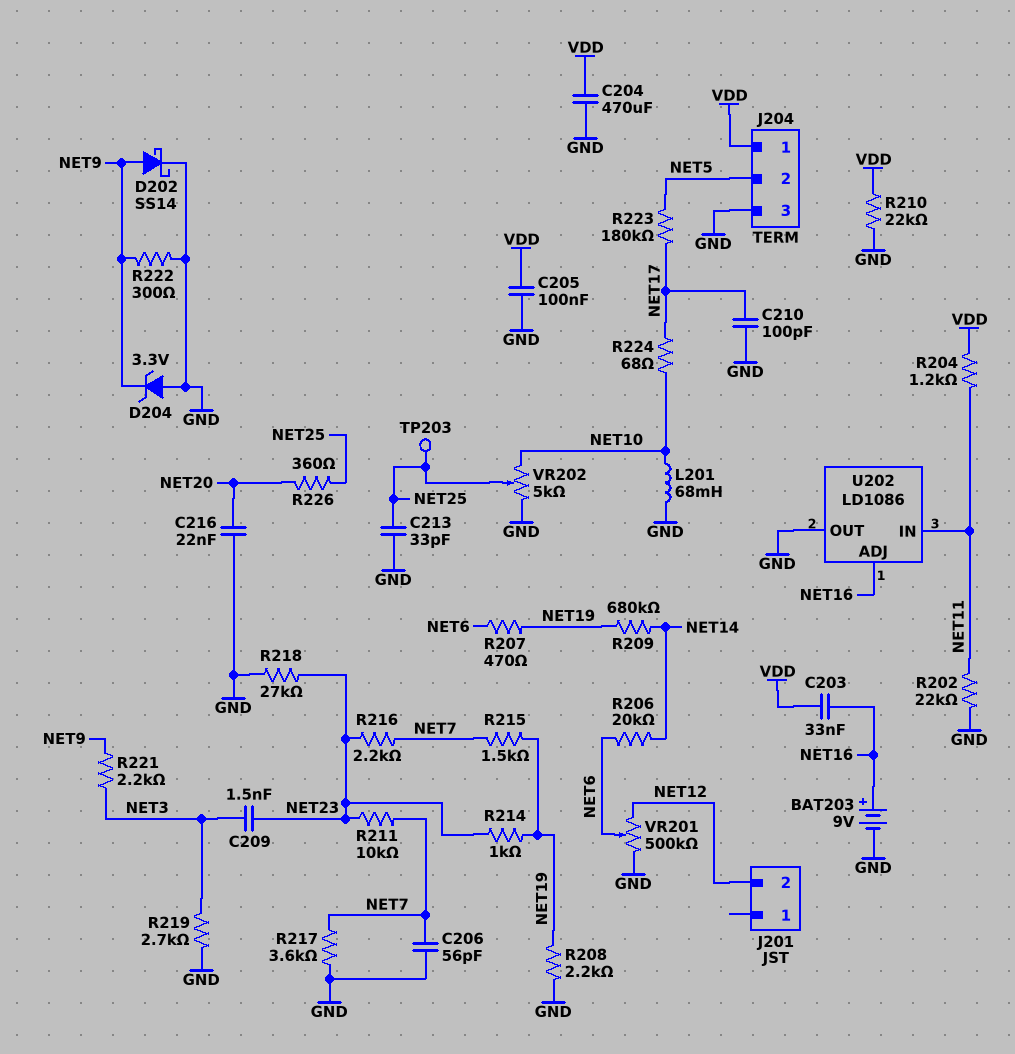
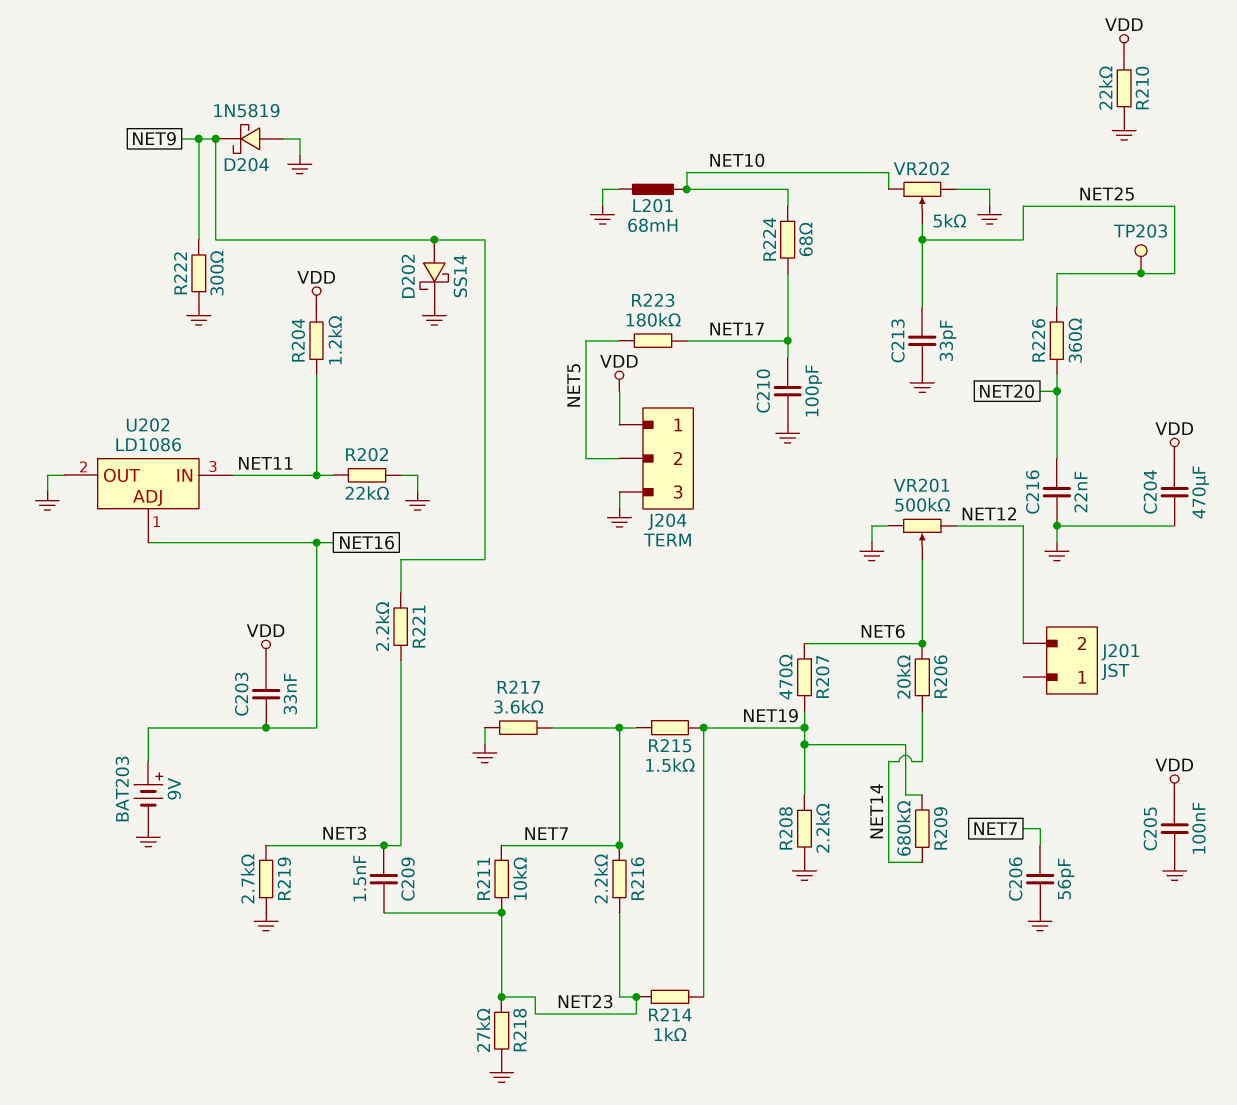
D204: zener 3.3V (A GND, K NET9) -> schottky 1N5819 (A GND, K NET9)

